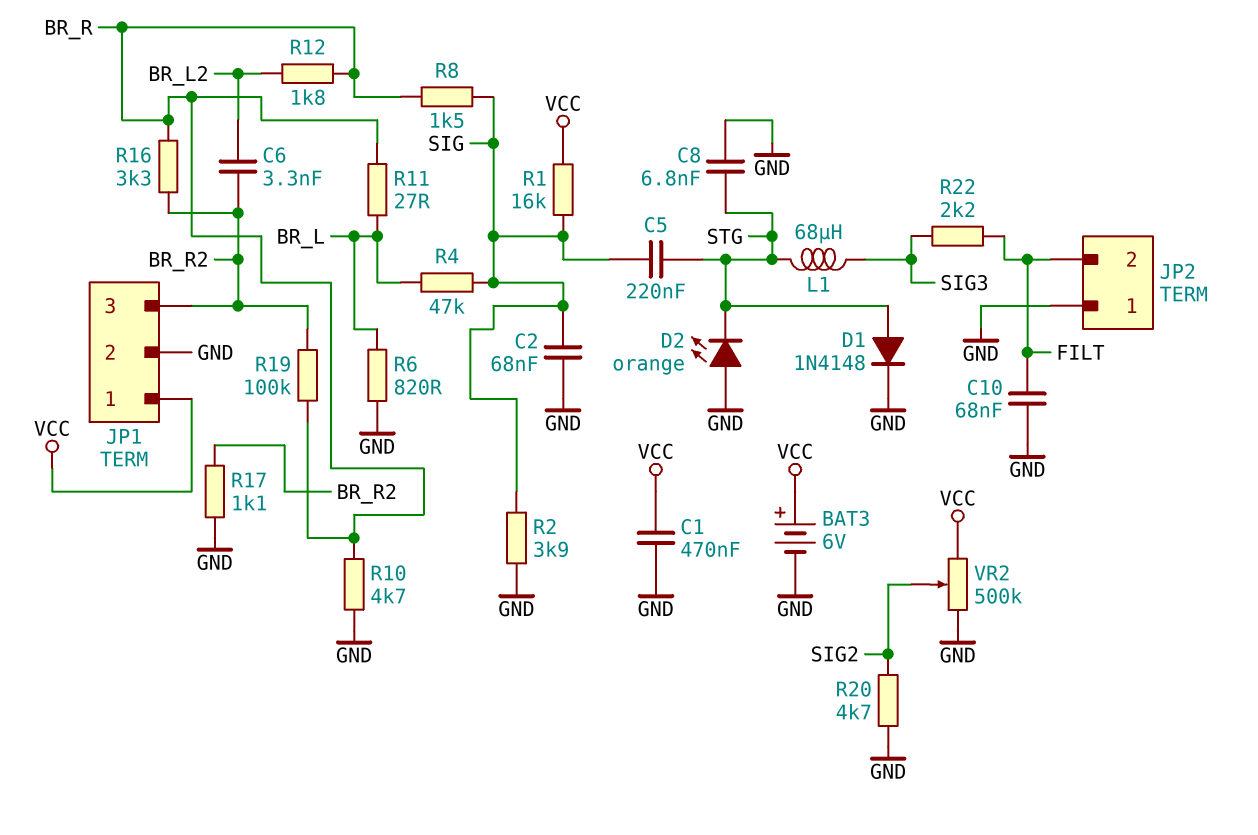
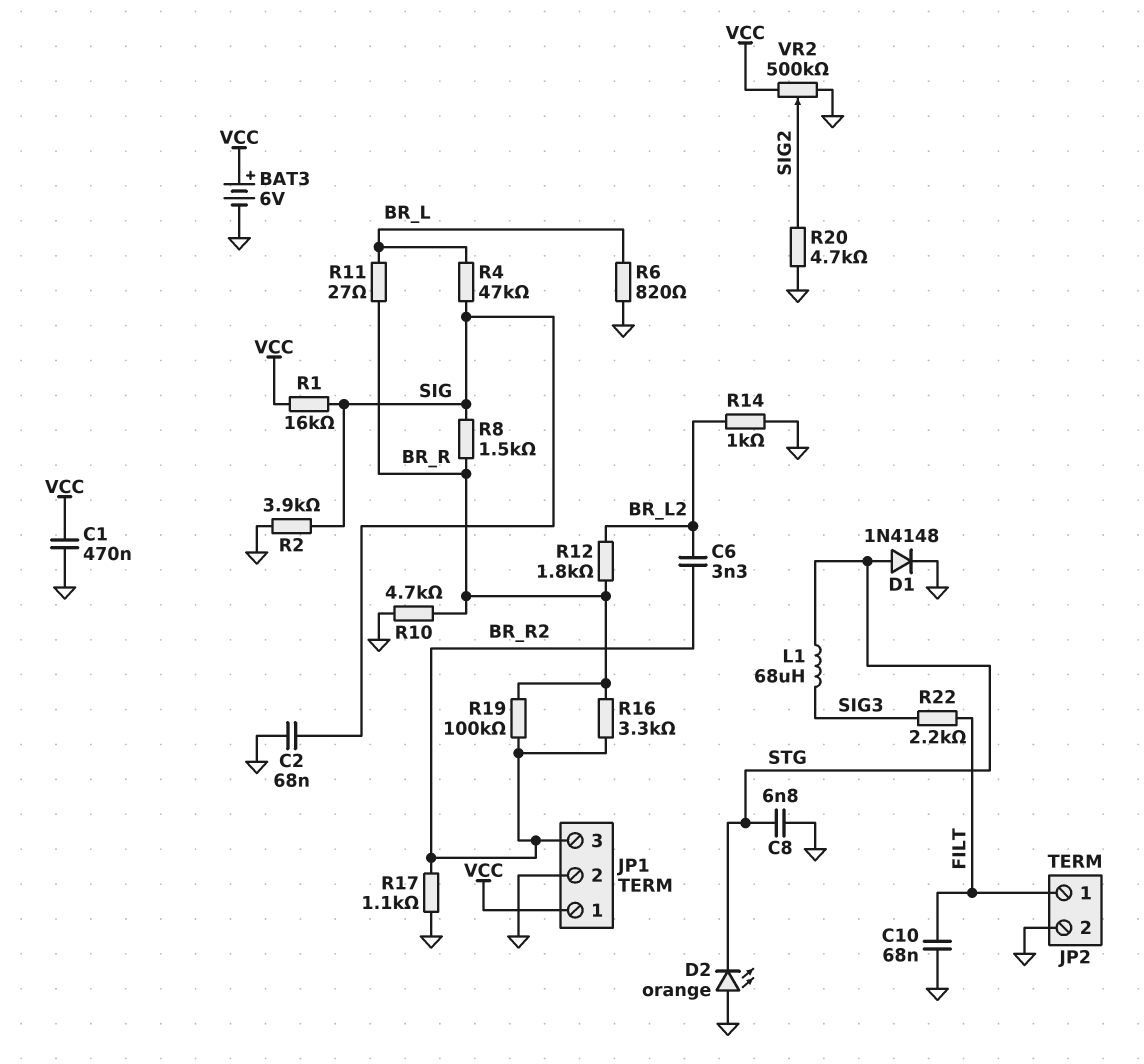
C5: 220nF (SIG, STG) -> none
JP2 pin 1: GND -> FILT
JP2 pin 2: FILT -> GND
R14: none -> 1k (BR_L2, GND)

